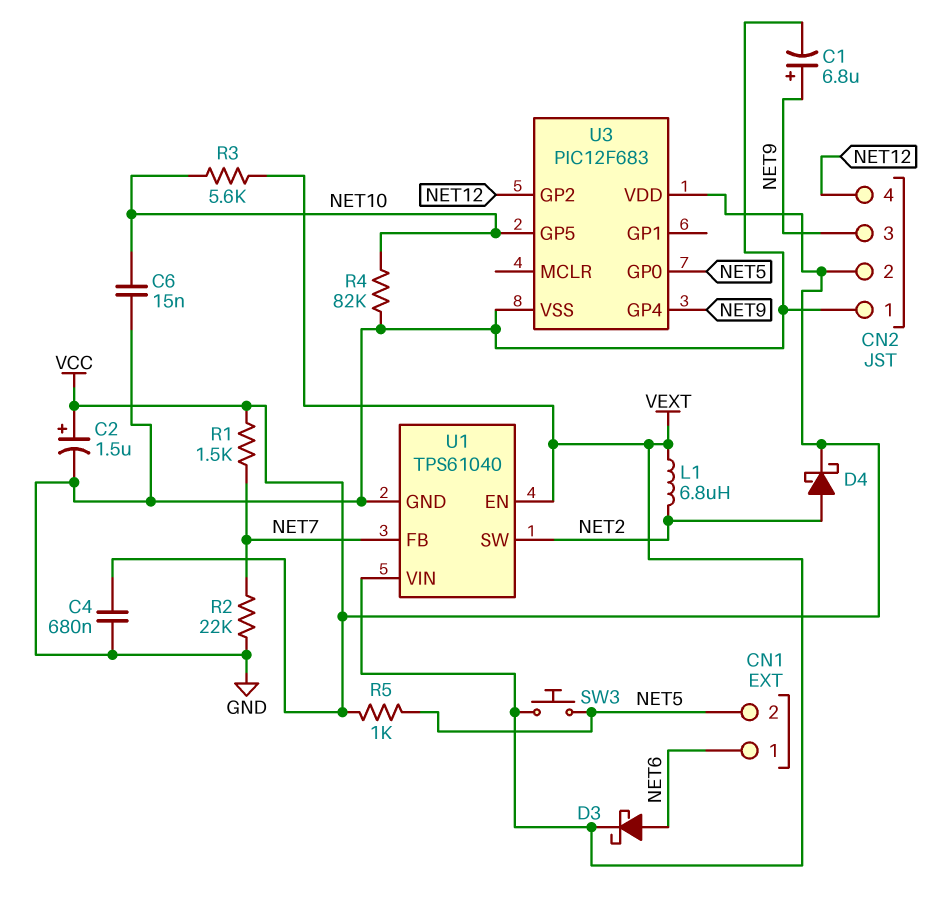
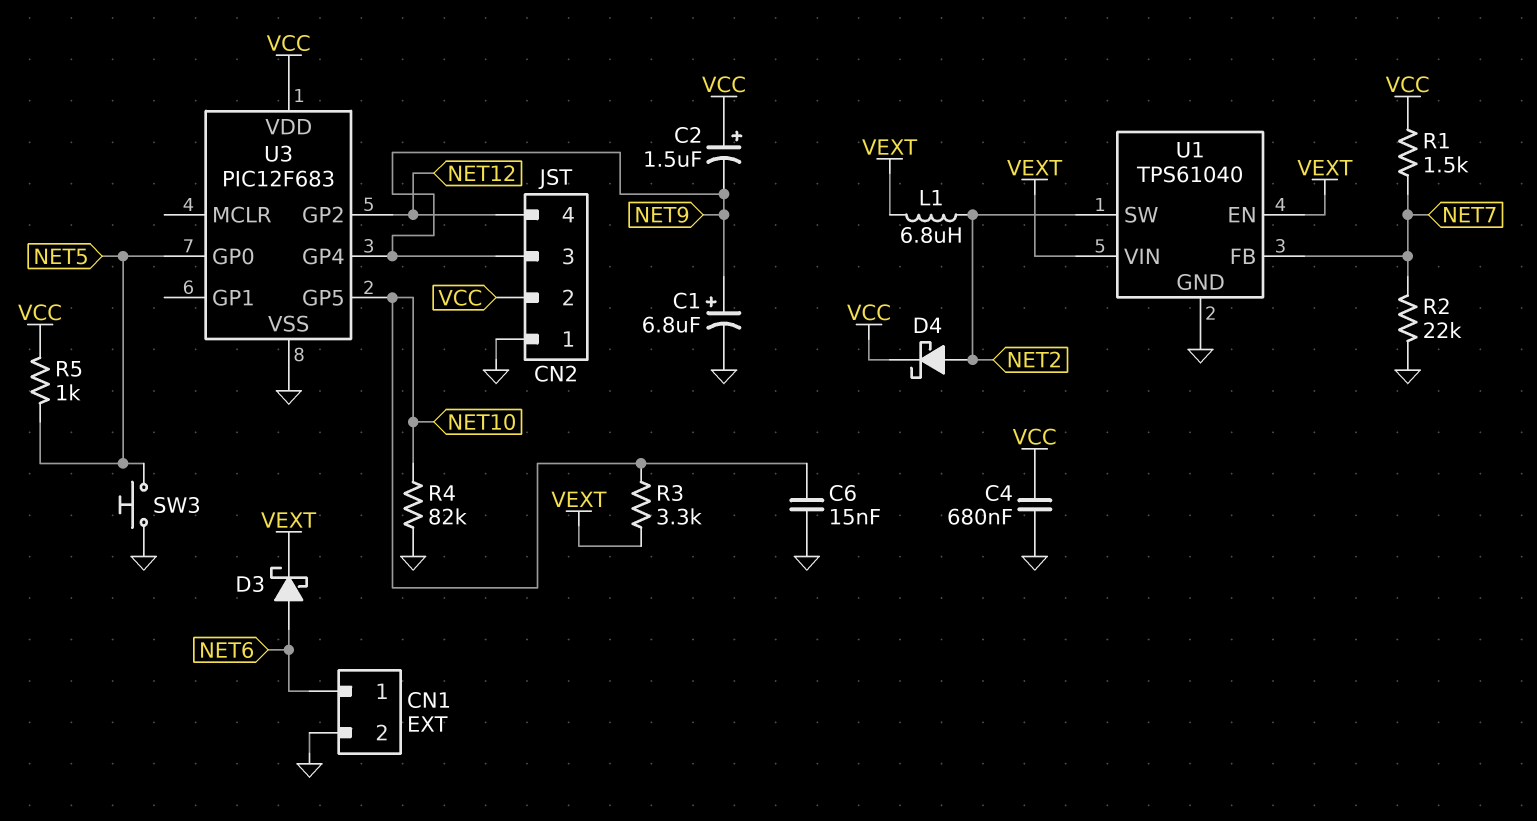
C2: 1.5uF (plus VCC, minus GND) -> 1.5uF (plus VCC, minus NET9)
CN1 pin 2: NET5 -> GND
R3: 5.6k (NET10, VEXT) -> 3.3k (NET10, VEXT)
SW3: button (NET5, VEXT) -> button (GND, NET5)

